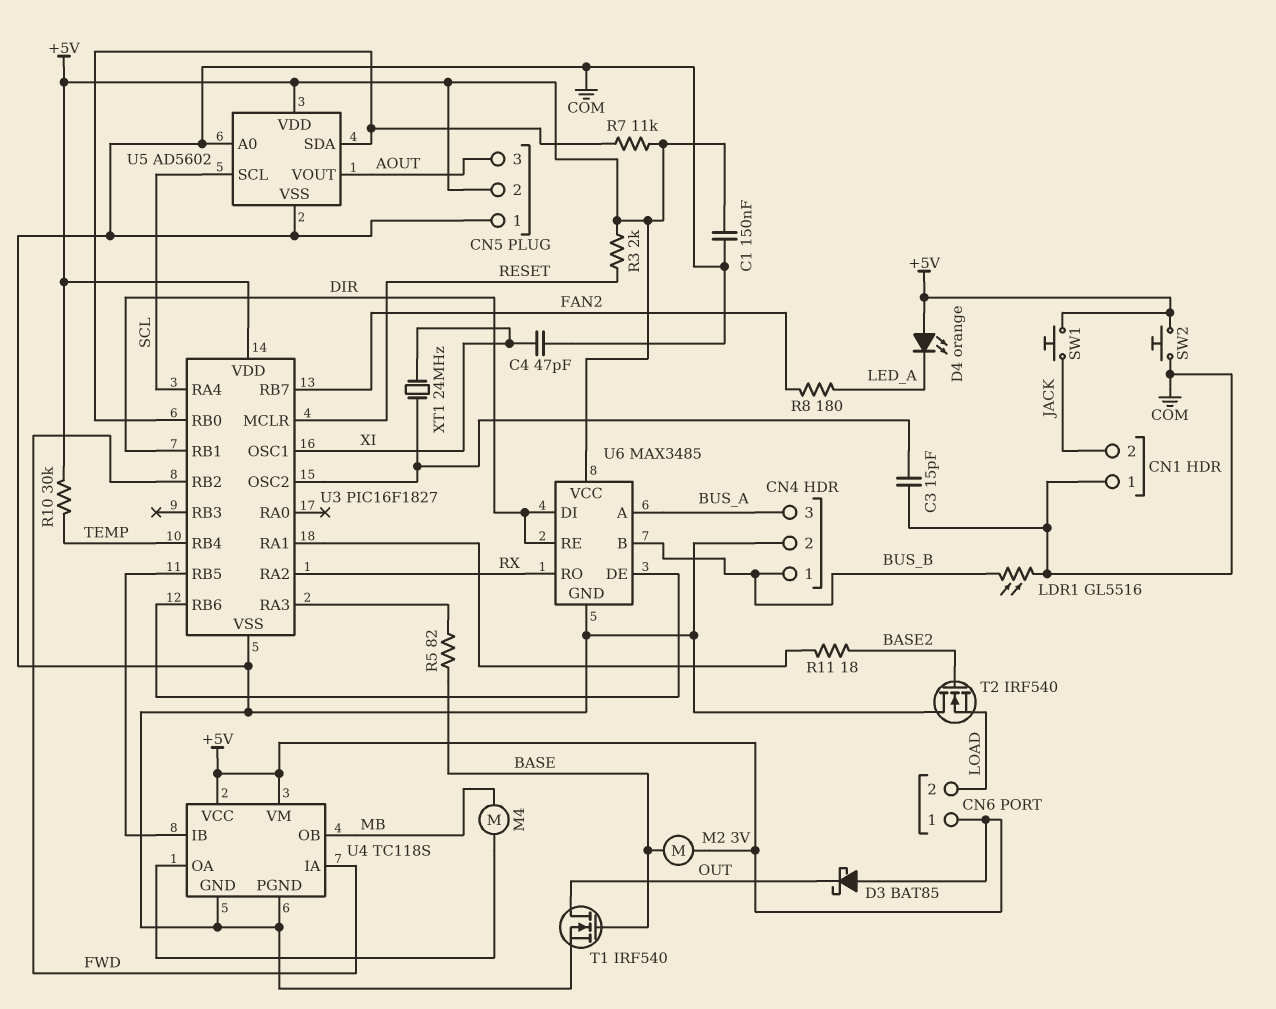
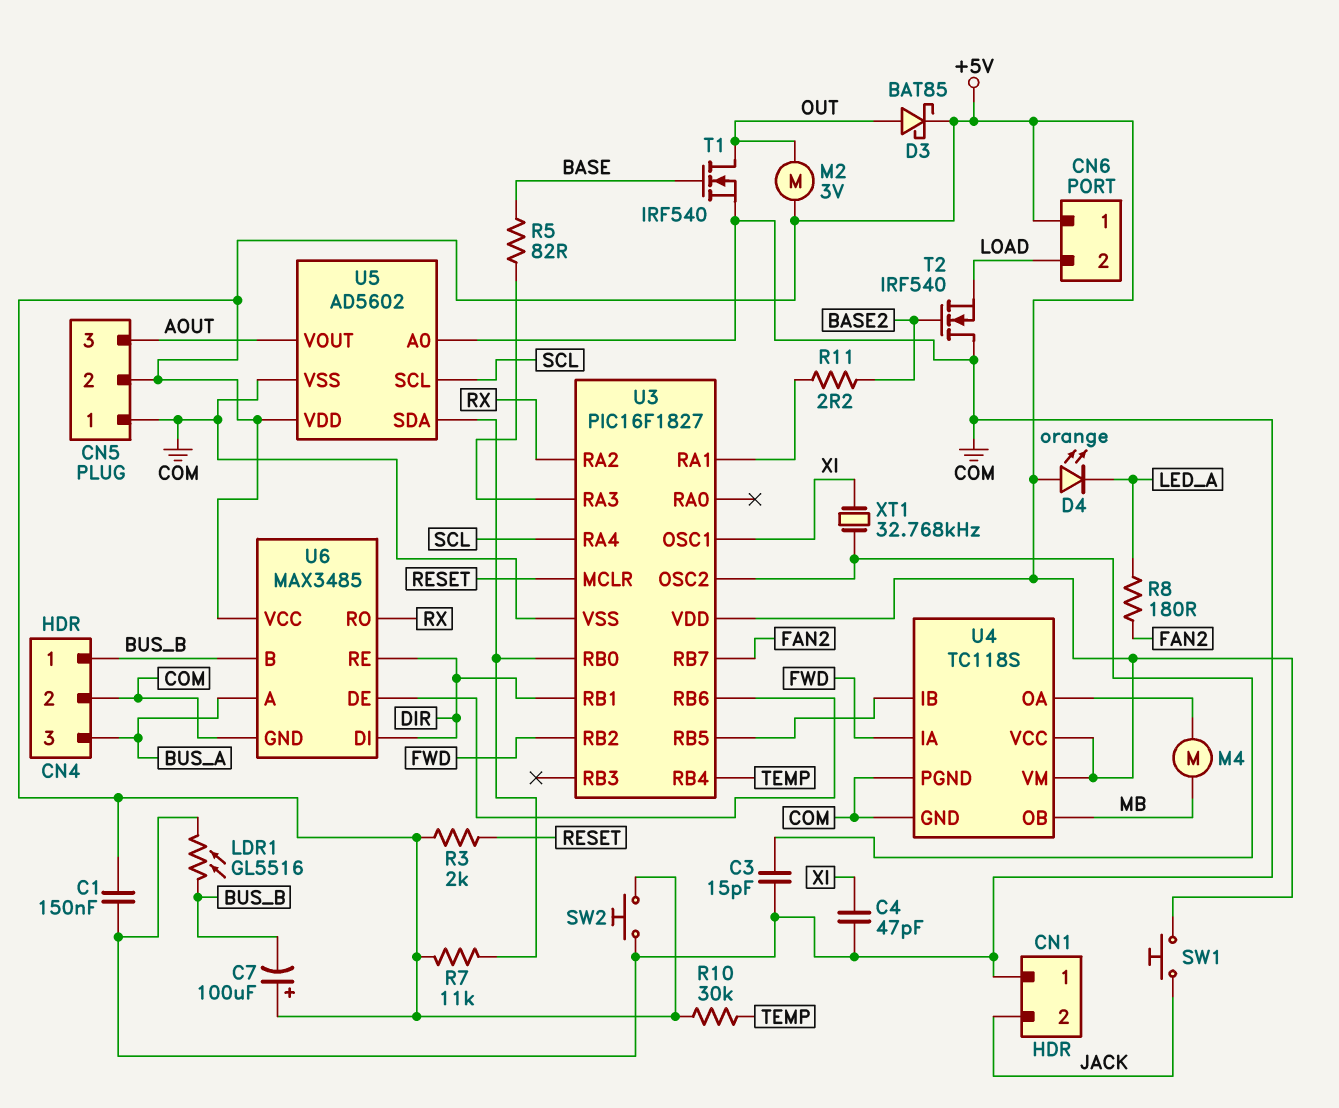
C7: none -> 100uF (plus +5V, minus BUS_B)
D3: schottky BAT85 (A +5V, K OUT) -> schottky BAT85 (A OUT, K +5V)
M2: motor 3V (+5V, BASE) -> motor 3V (+5V, OUT)
R11: 18 (BASE2, U3/RA1) -> 2.2 (BASE2, U3/RA1)
XT1: 24MHz (U3/OSC2, XI) -> 32.768kHz (U3/OSC2, XI)

